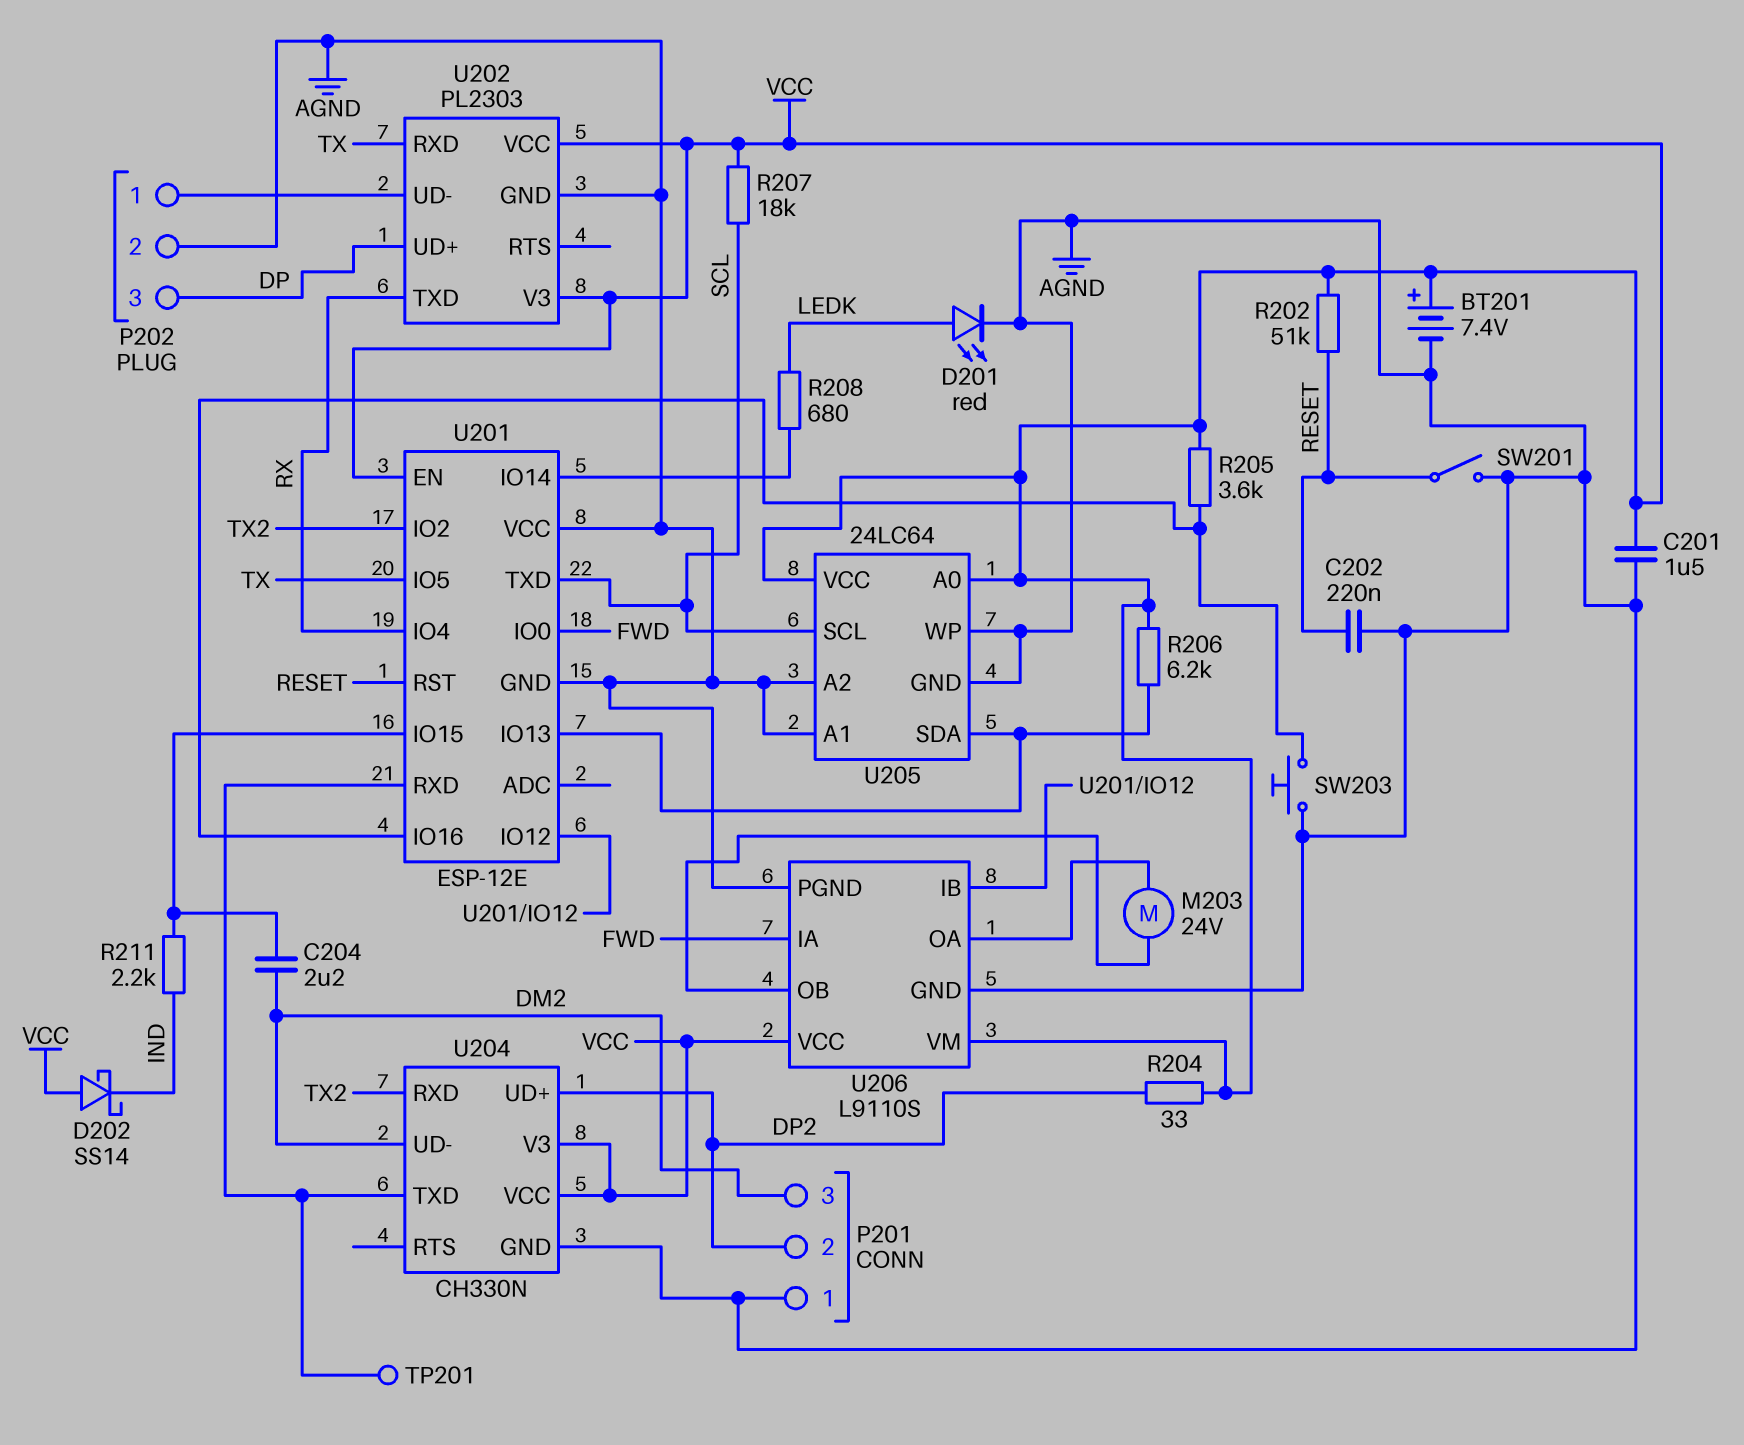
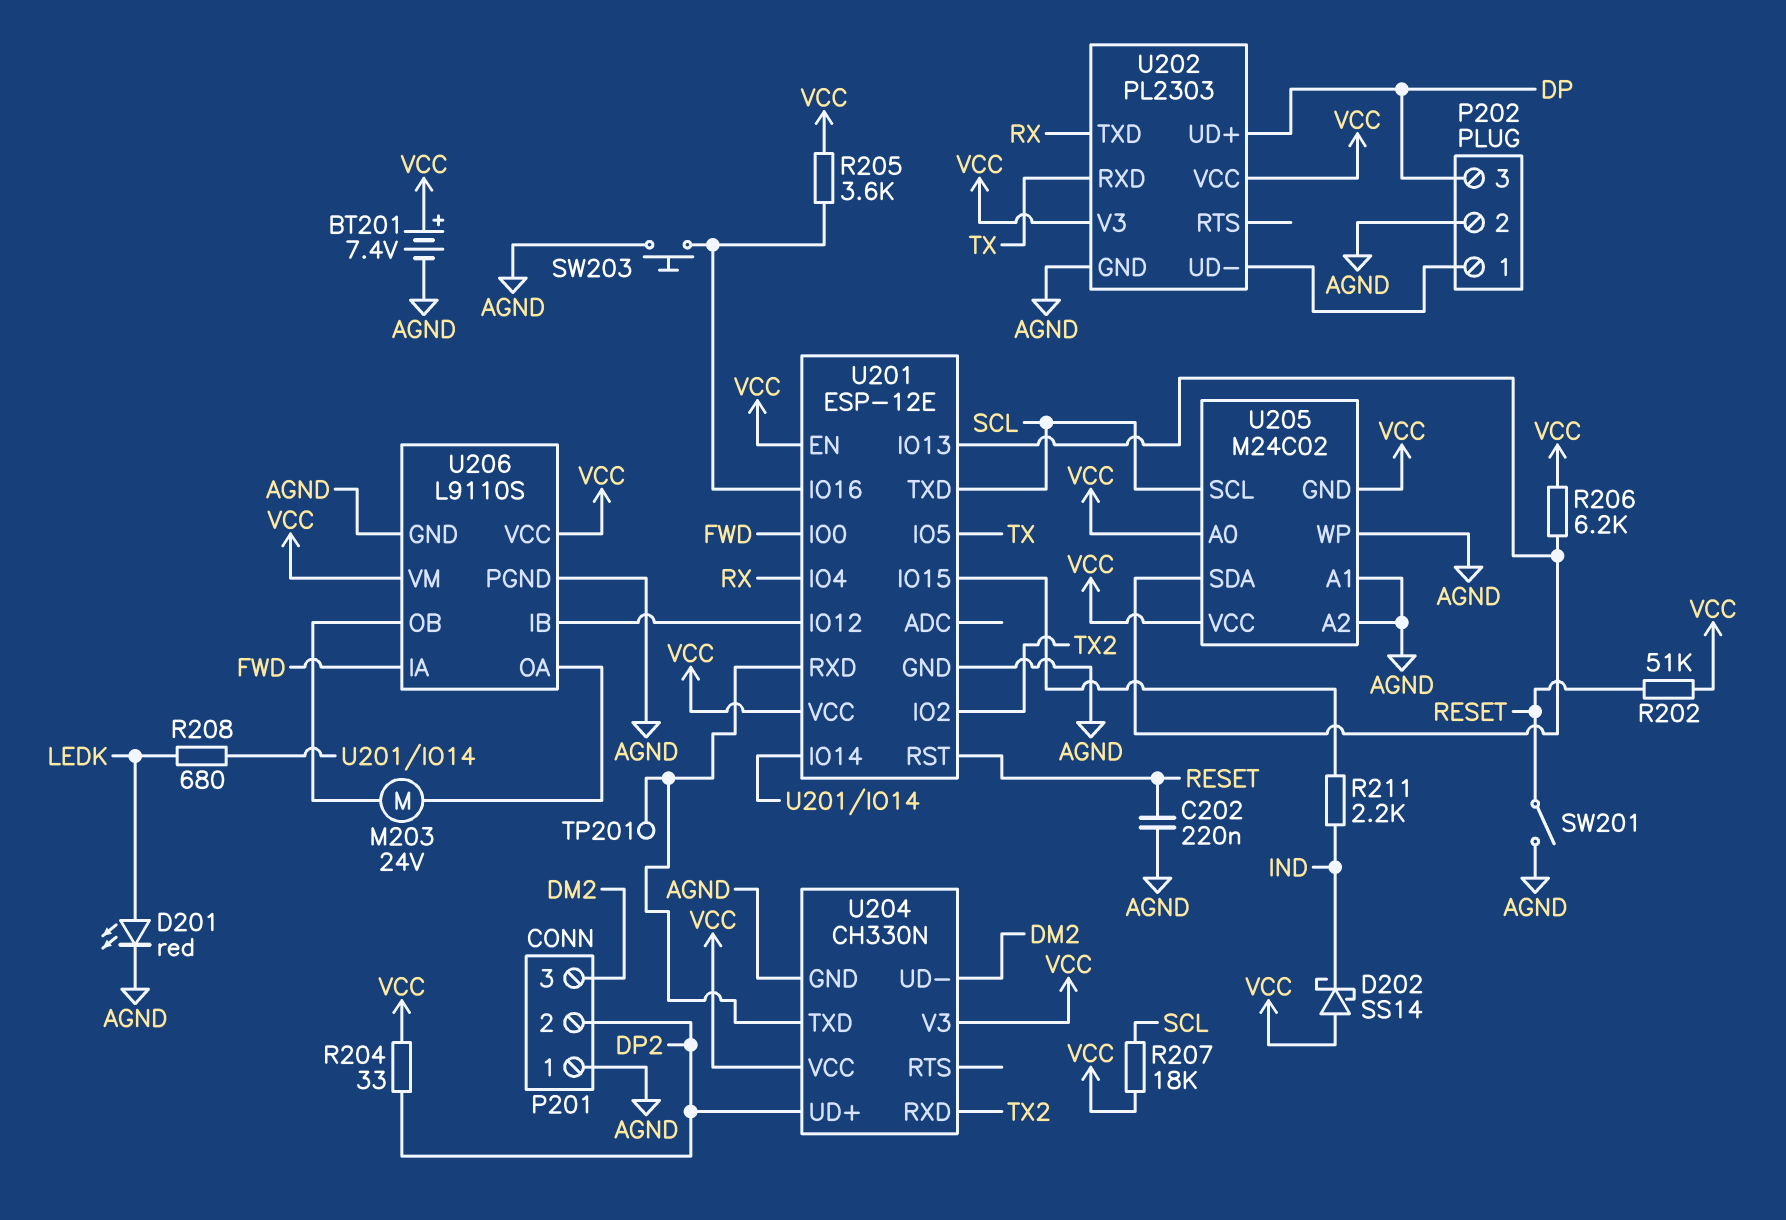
C201: 1.5uF (AGND, VCC) -> none
C204: 2.2uF (DM2, U201/IO15) -> none
U201 pin VCC: AGND -> VCC
U205: 24LC64 -> M24C02
U205 pin GND: AGND -> VCC

